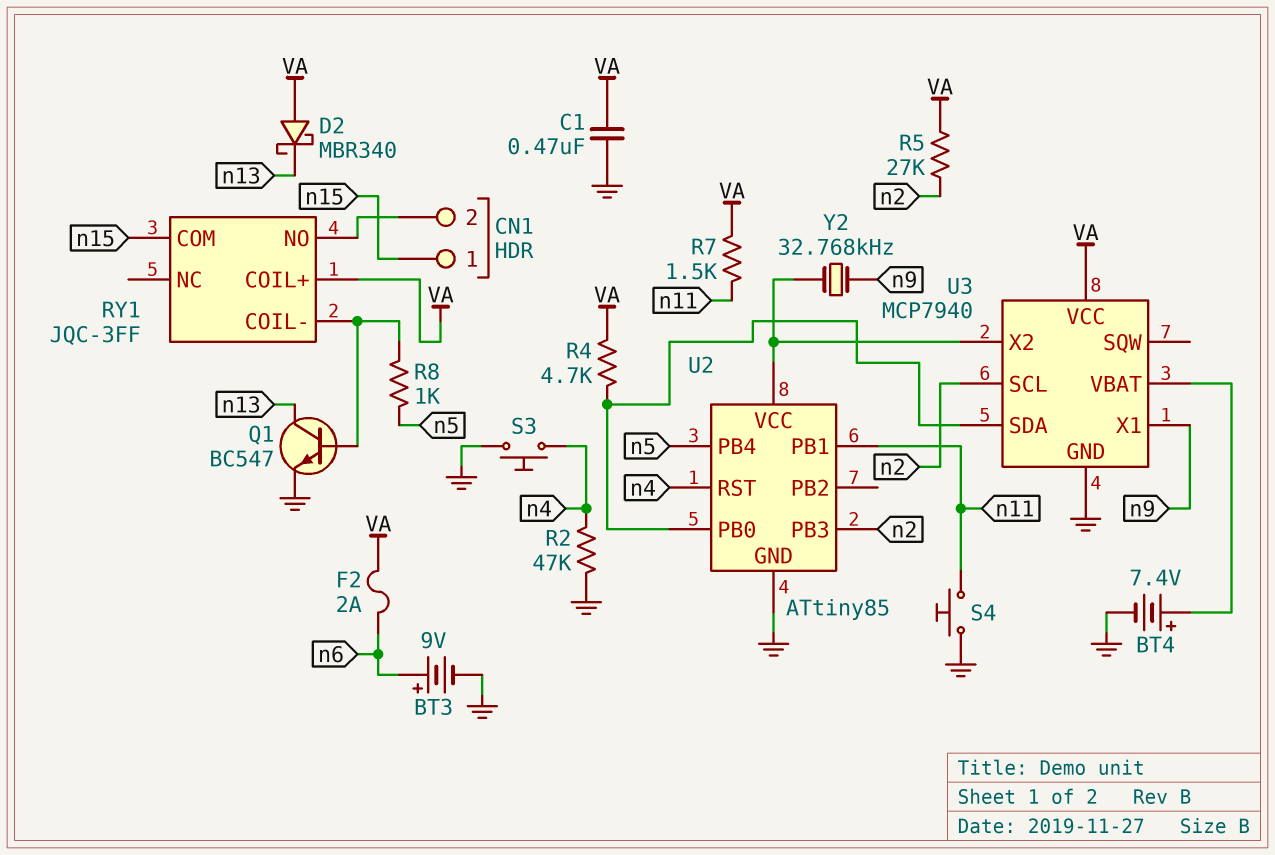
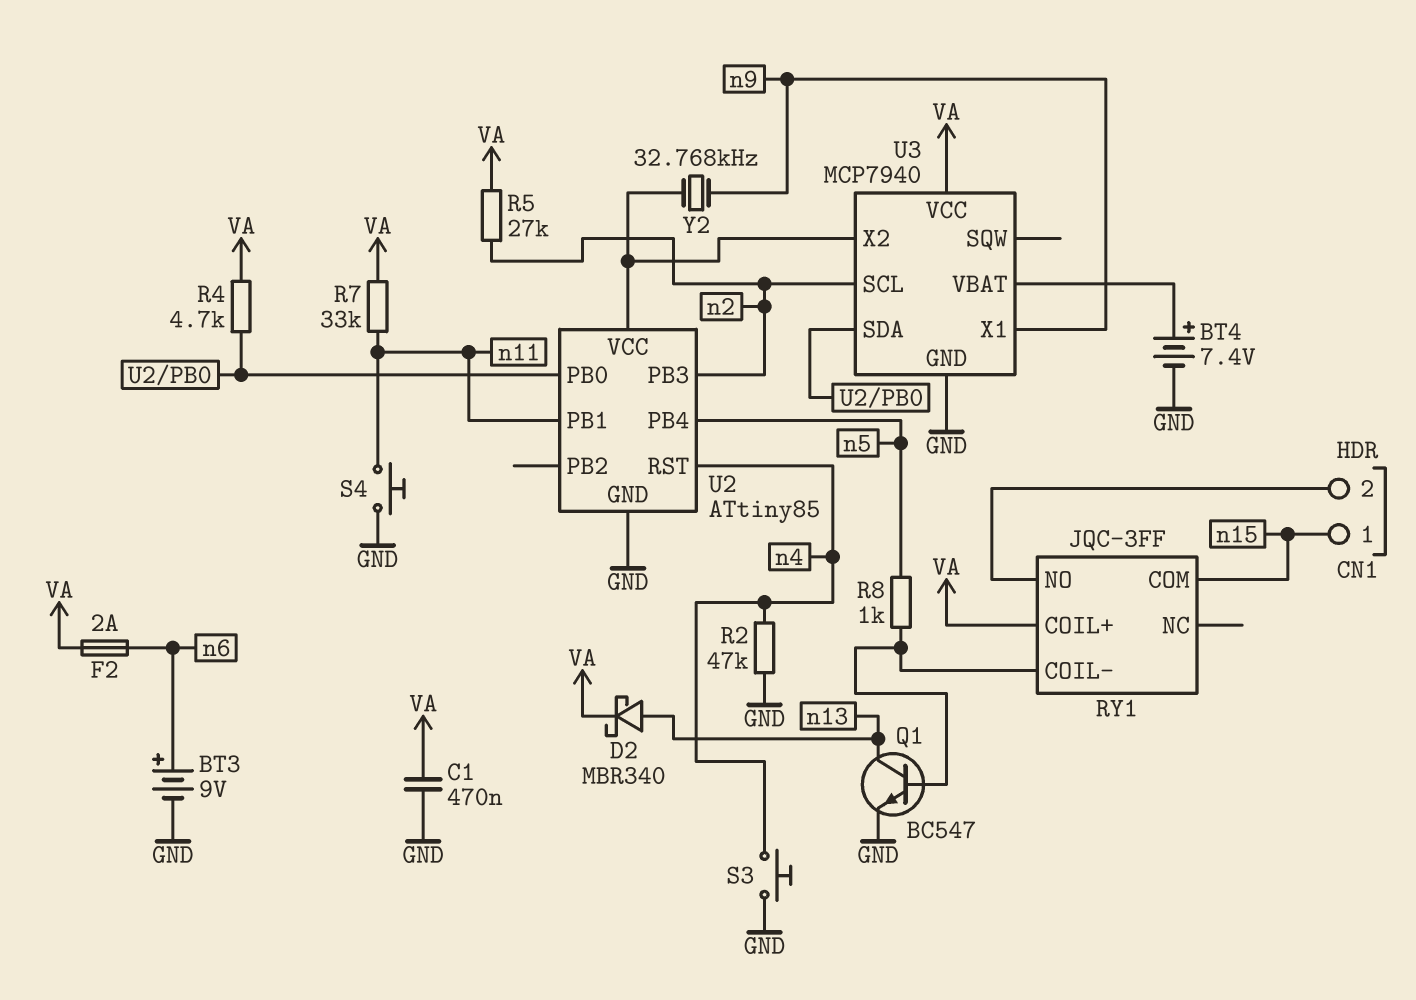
D2: schottky MBR340 (A VA, K n13) -> schottky MBR340 (A n13, K VA)
R7: 1.5k (VA, n11) -> 33k (VA, n11)

